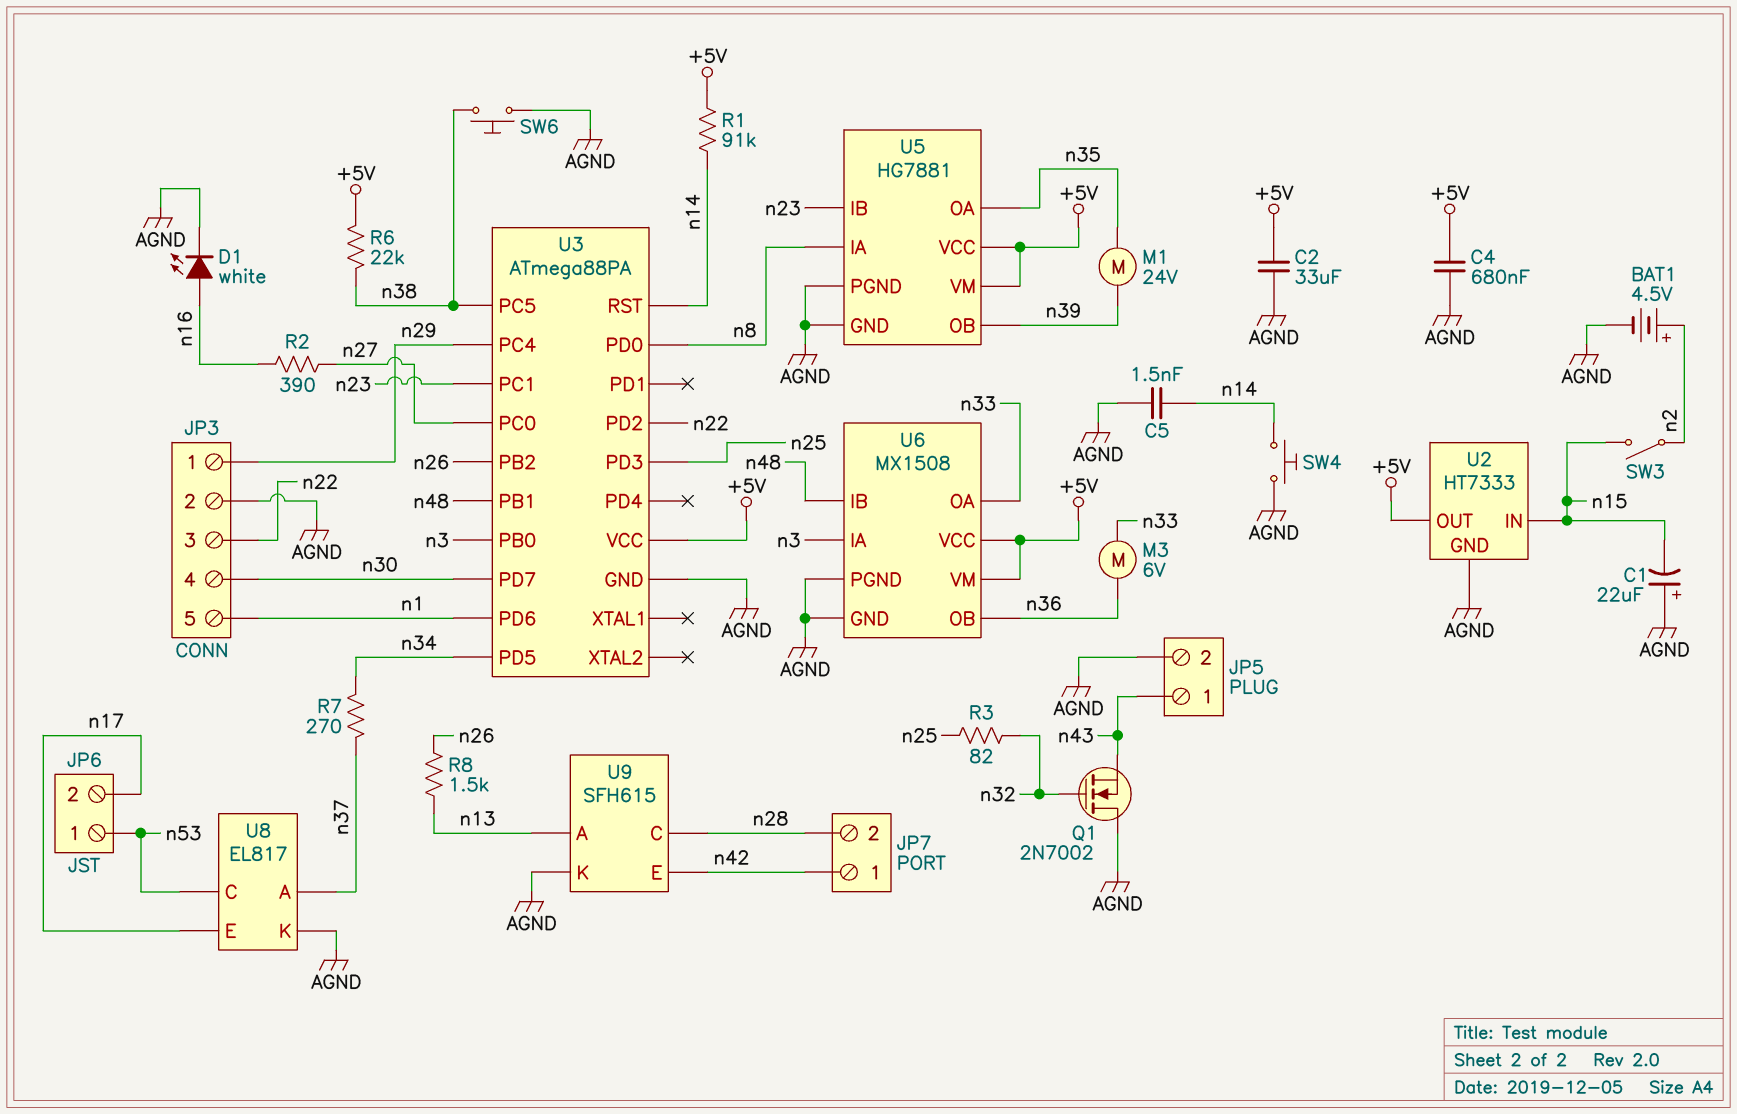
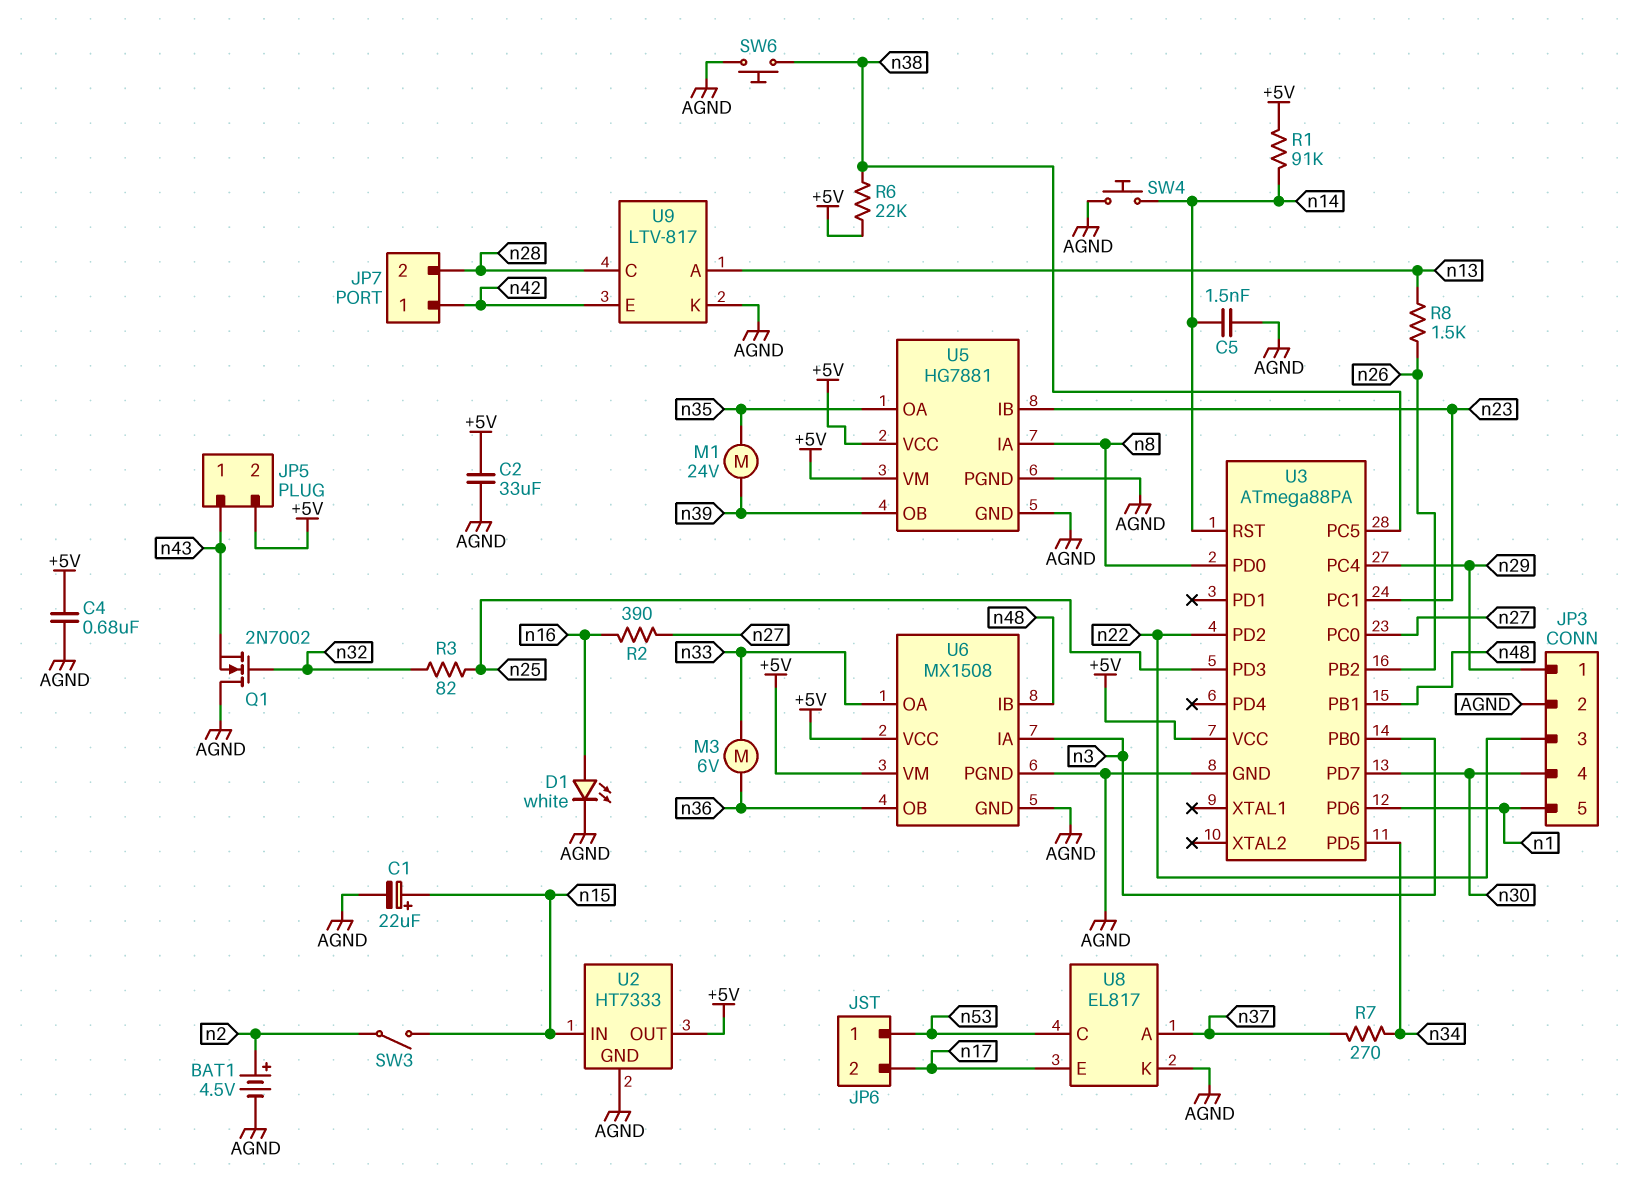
C1: 22uF (plus AGND, minus n15) -> 22uF (plus n15, minus AGND)
JP5 pin 2: AGND -> +5V
U9: SFH615 -> LTV-817

